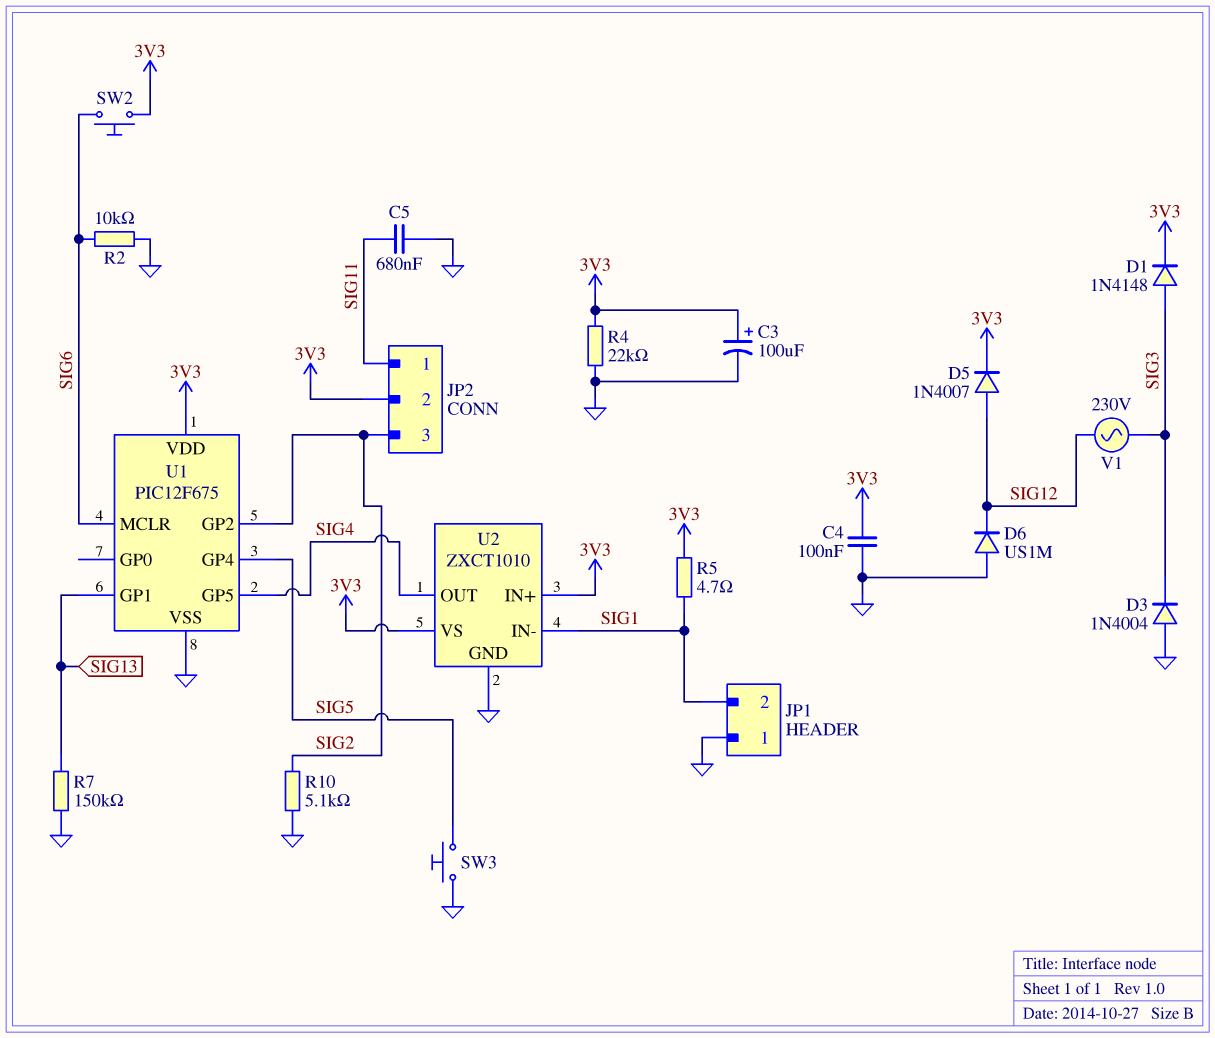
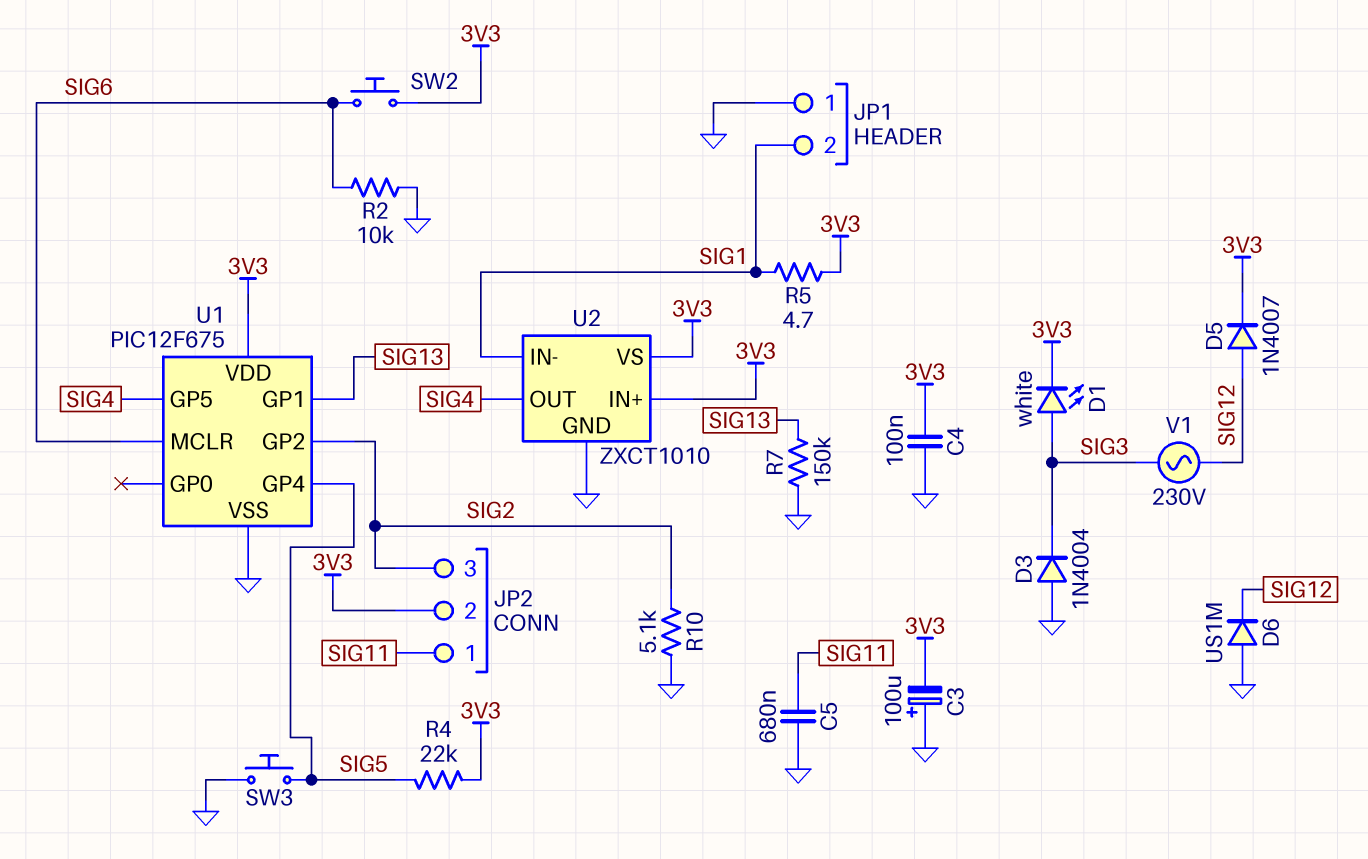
C3: 100uF (plus 3V3, minus GND) -> 100uF (plus GND, minus 3V3)
D1: diode 1N4148 (A SIG3, K 3V3) -> LED white (A SIG3, K 3V3)
R4: 22k (3V3, GND) -> 22k (3V3, SIG5)

